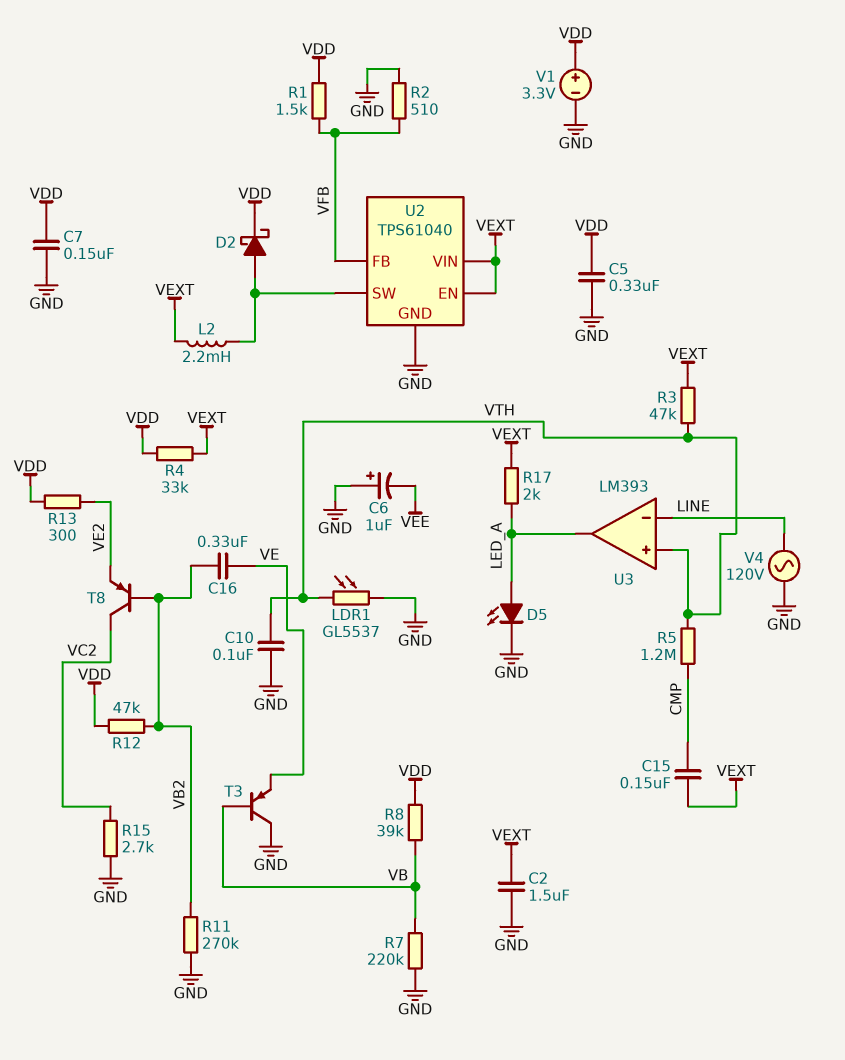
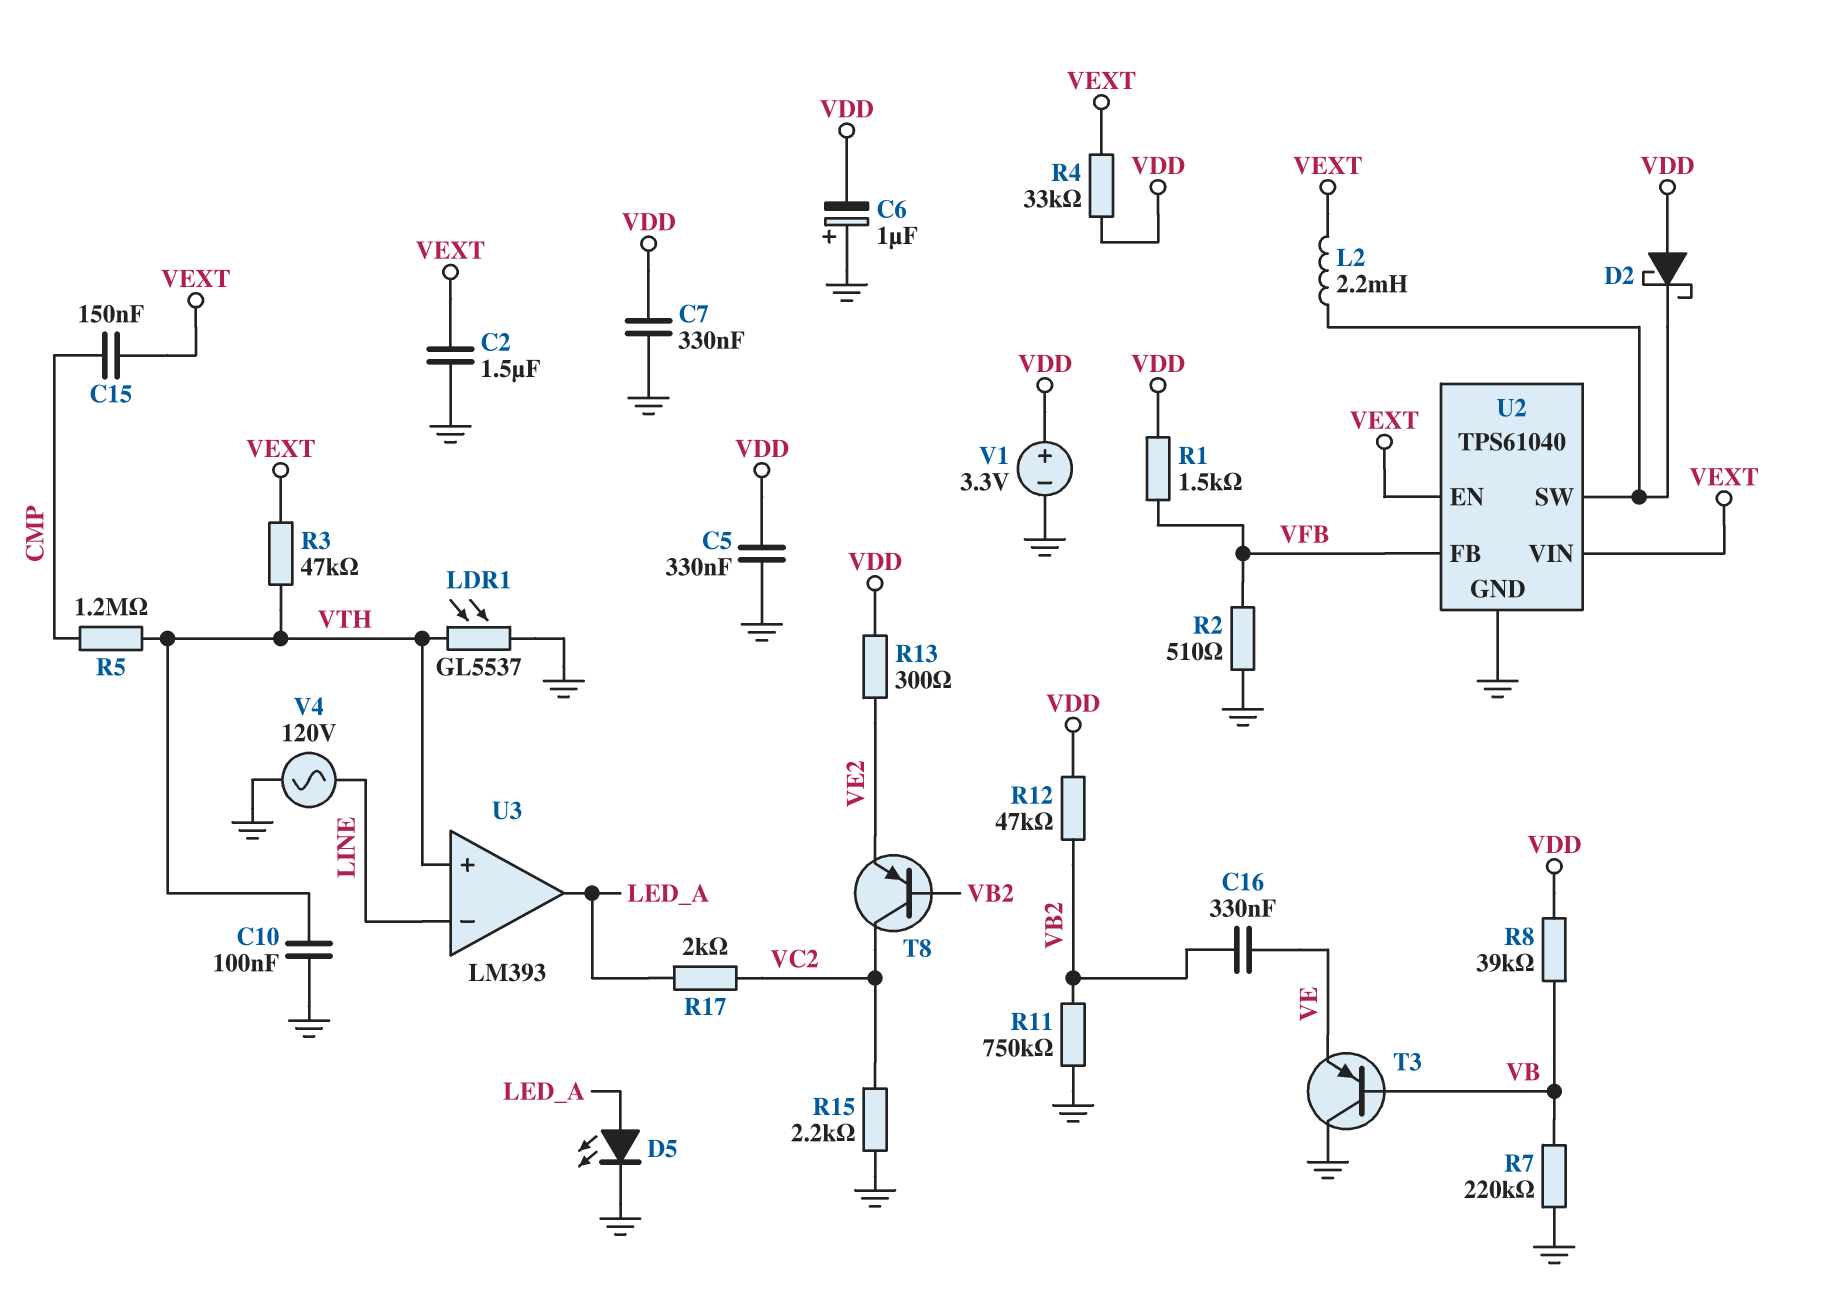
C6: 1uF (plus GND, minus VEE) -> 1uF (plus GND, minus VDD)
C7: 150nF (GND, VDD) -> 330nF (GND, VDD)
D2: schottky (A U2/SW, K VDD) -> schottky (A VDD, K U2/SW)
R11: 270k (GND, VB2) -> 750k (GND, VB2)
R15: 2.7k (GND, VC2) -> 2.2k (GND, VC2)
R17: 2k (LED_A, VEXT) -> 2k (LED_A, VC2)

